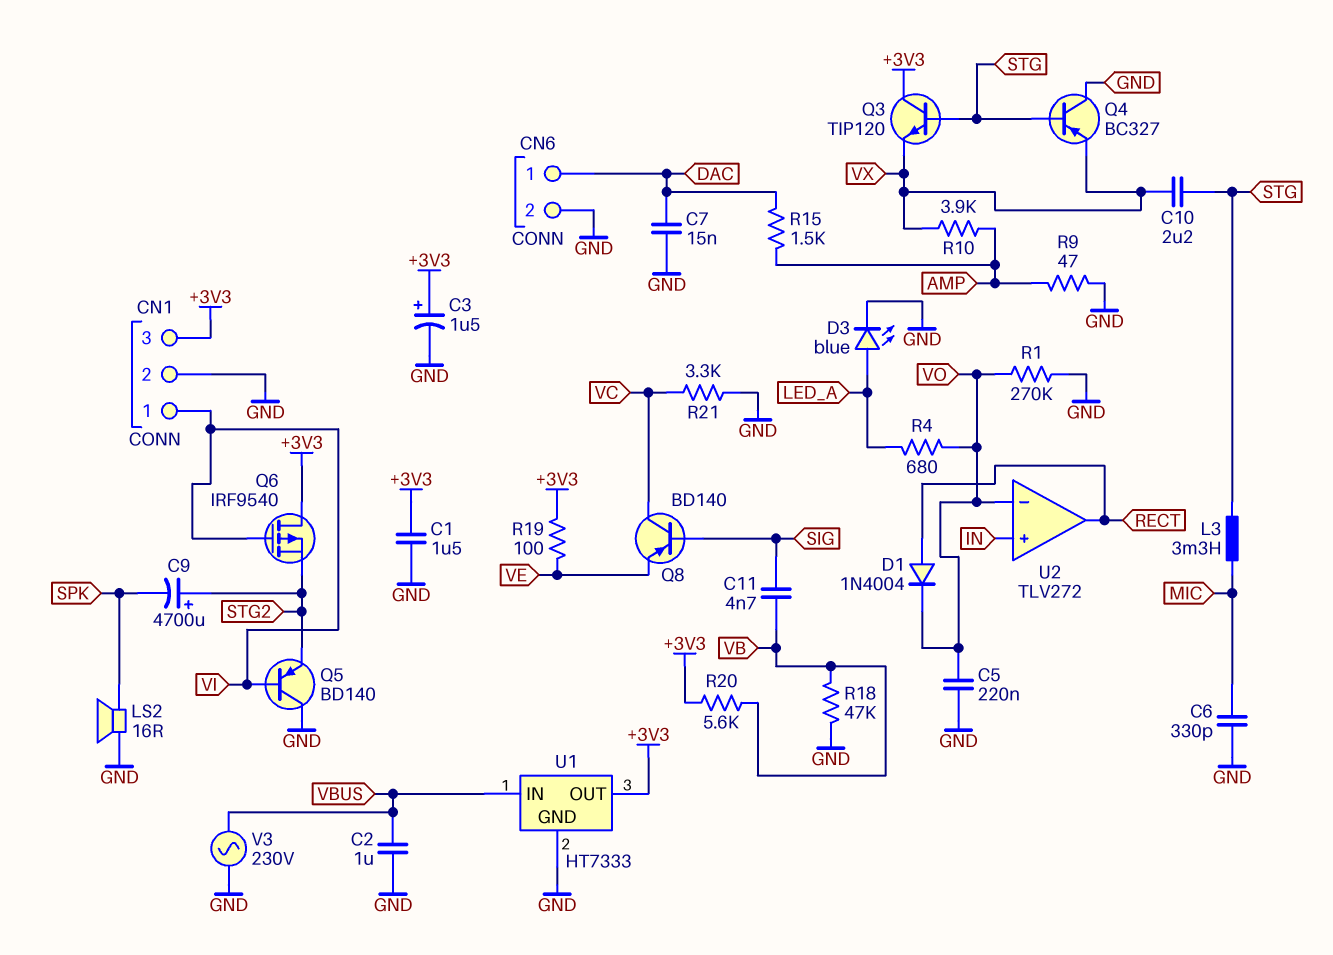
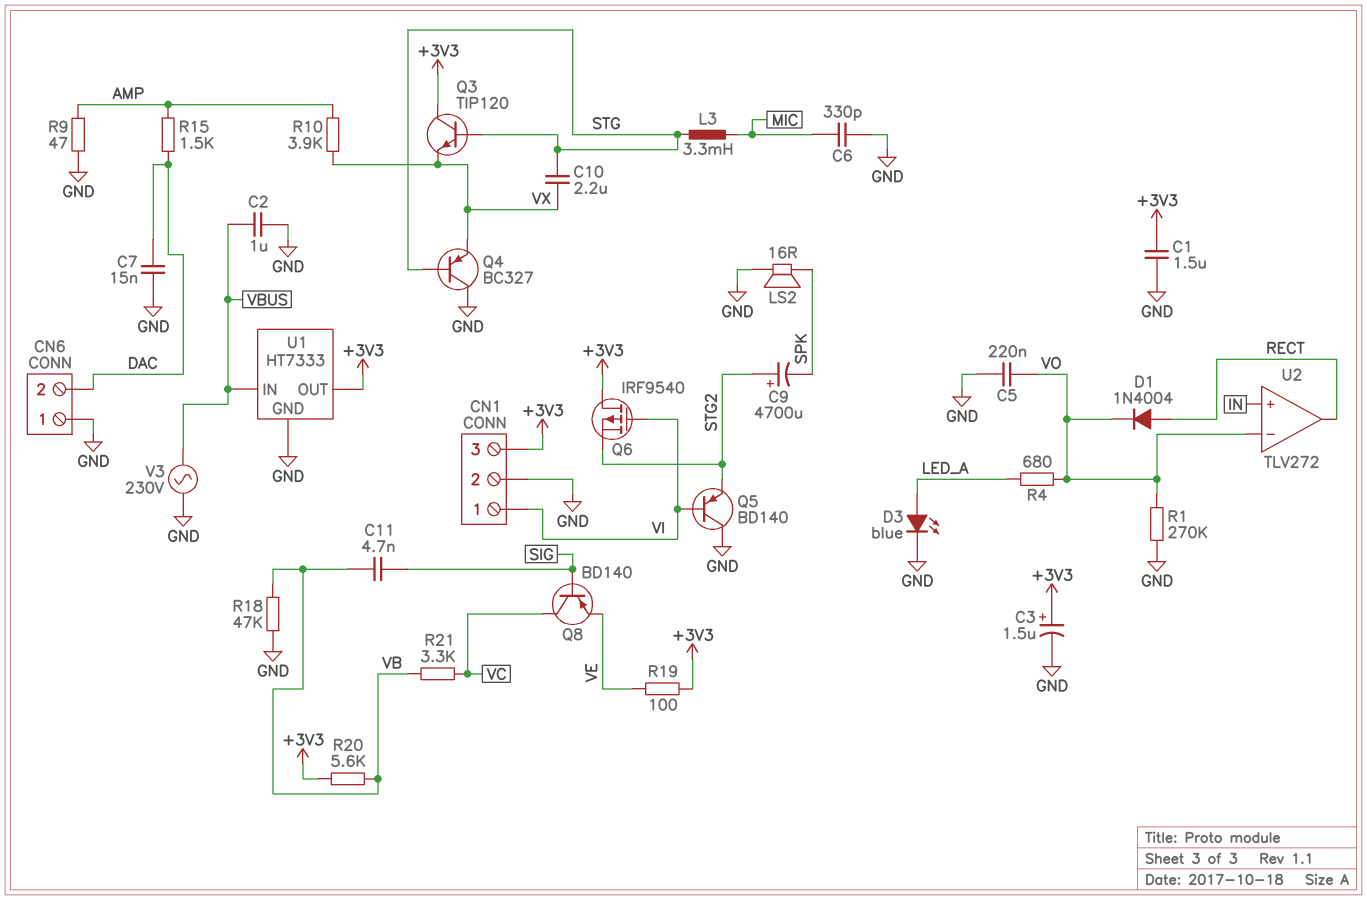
CN6 pin 1: DAC -> GND
CN6 pin 2: GND -> DAC
R21: 3.3k (GND, VC) -> 3.3k (VB, VC)

